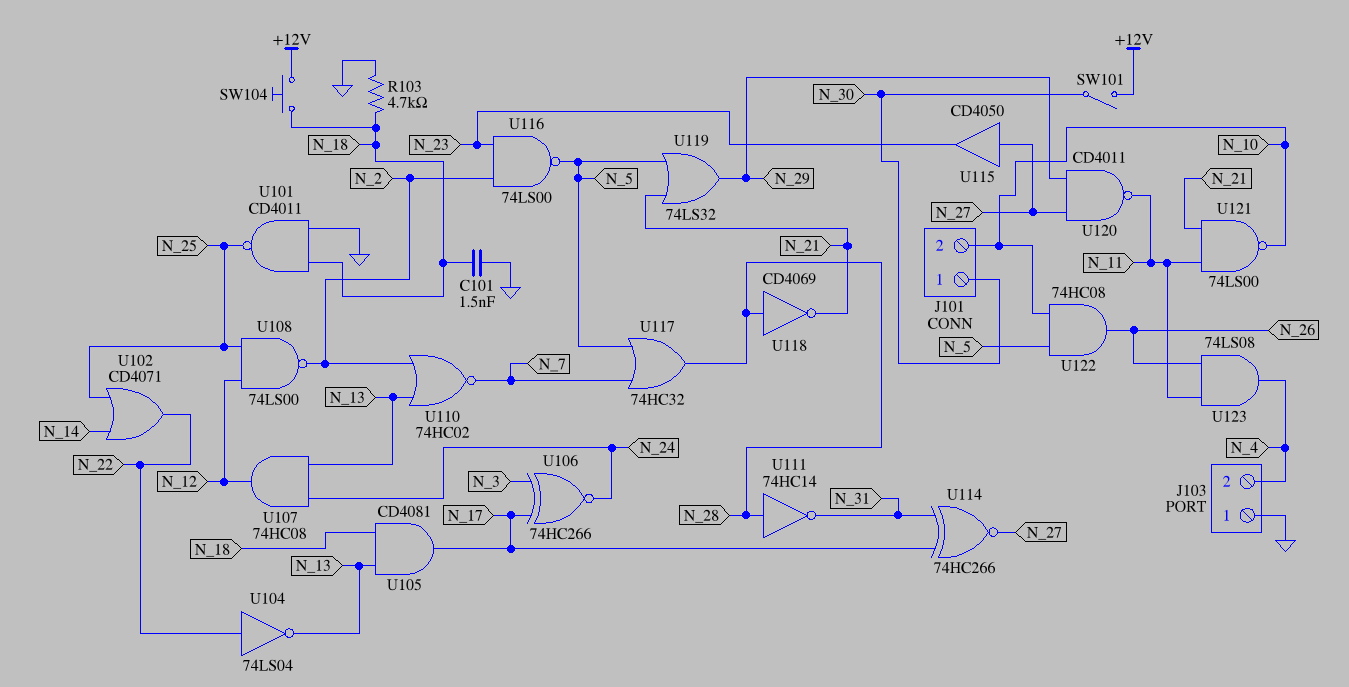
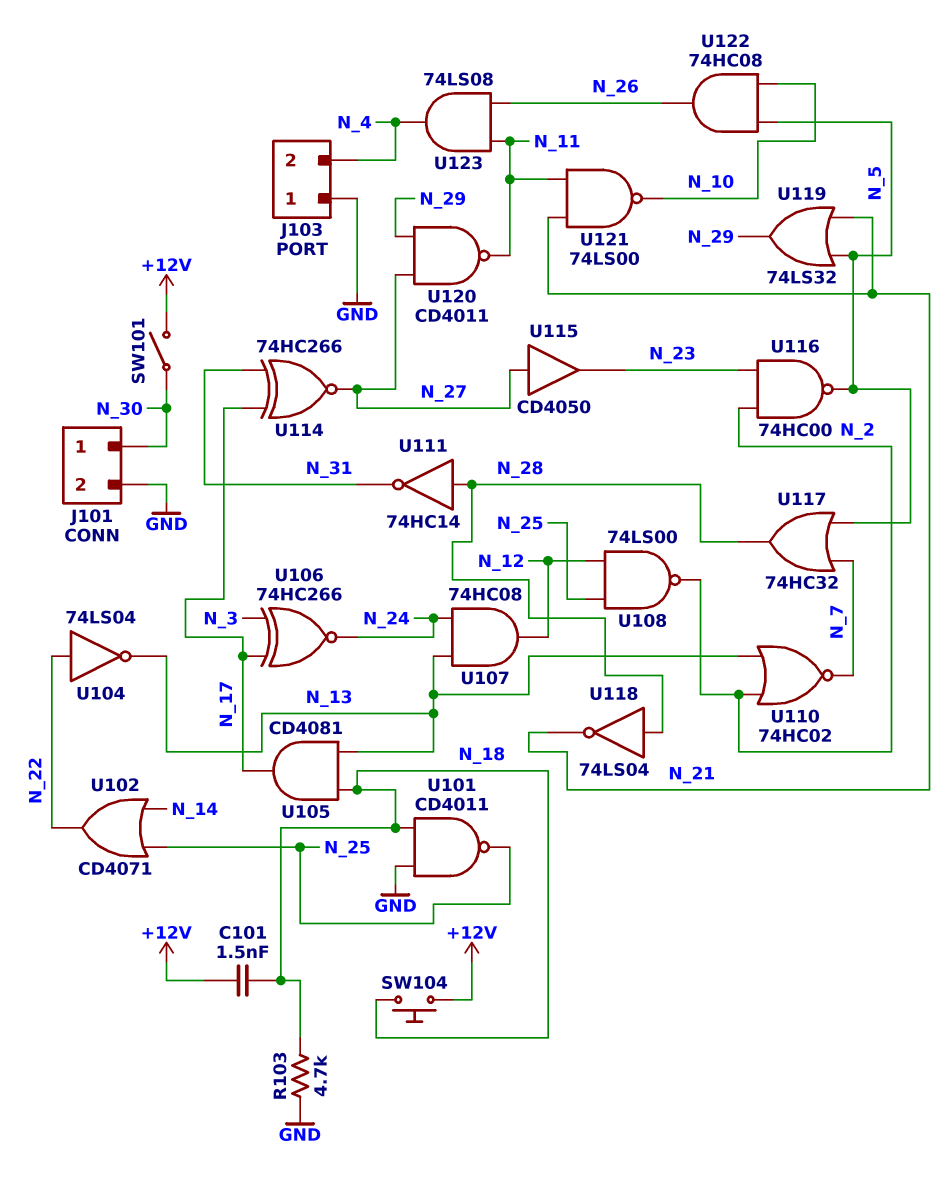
C101: 1.5nF (GND, N_18) -> 1.5nF (+12V, N_18)
J101 pin 2: N_10 -> GND
U116: NAND 74LS00 (in N_2, in N_23, out N_5) -> NAND 74HC00 (in N_2, in N_23, out N_5)
U118: NOT CD4069 (in N_28, out N_21) -> NOT 74LS04 (in N_28, out N_21)

